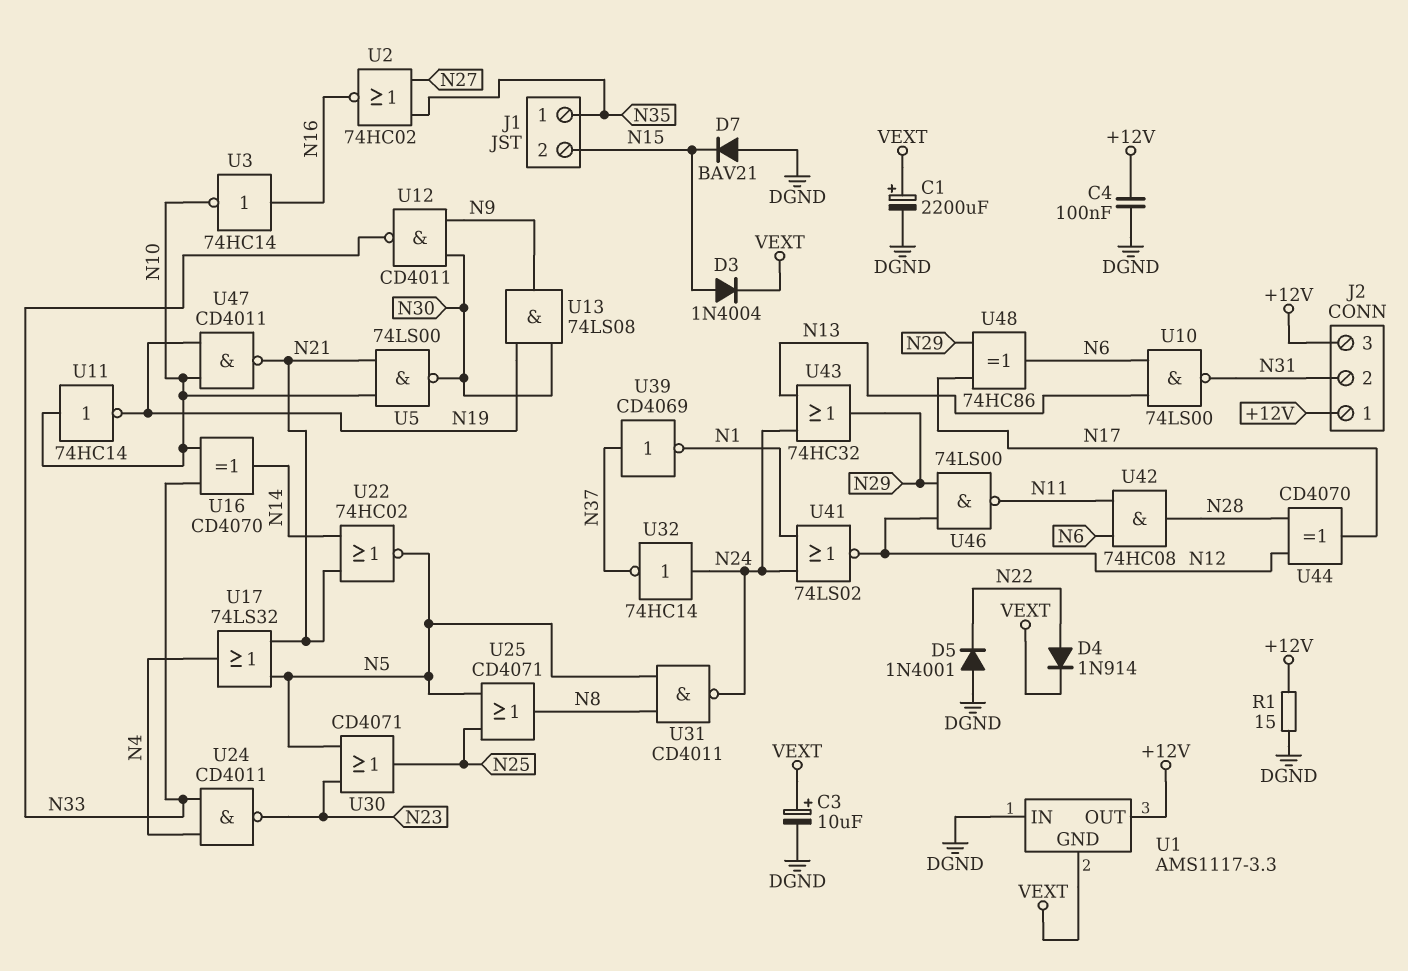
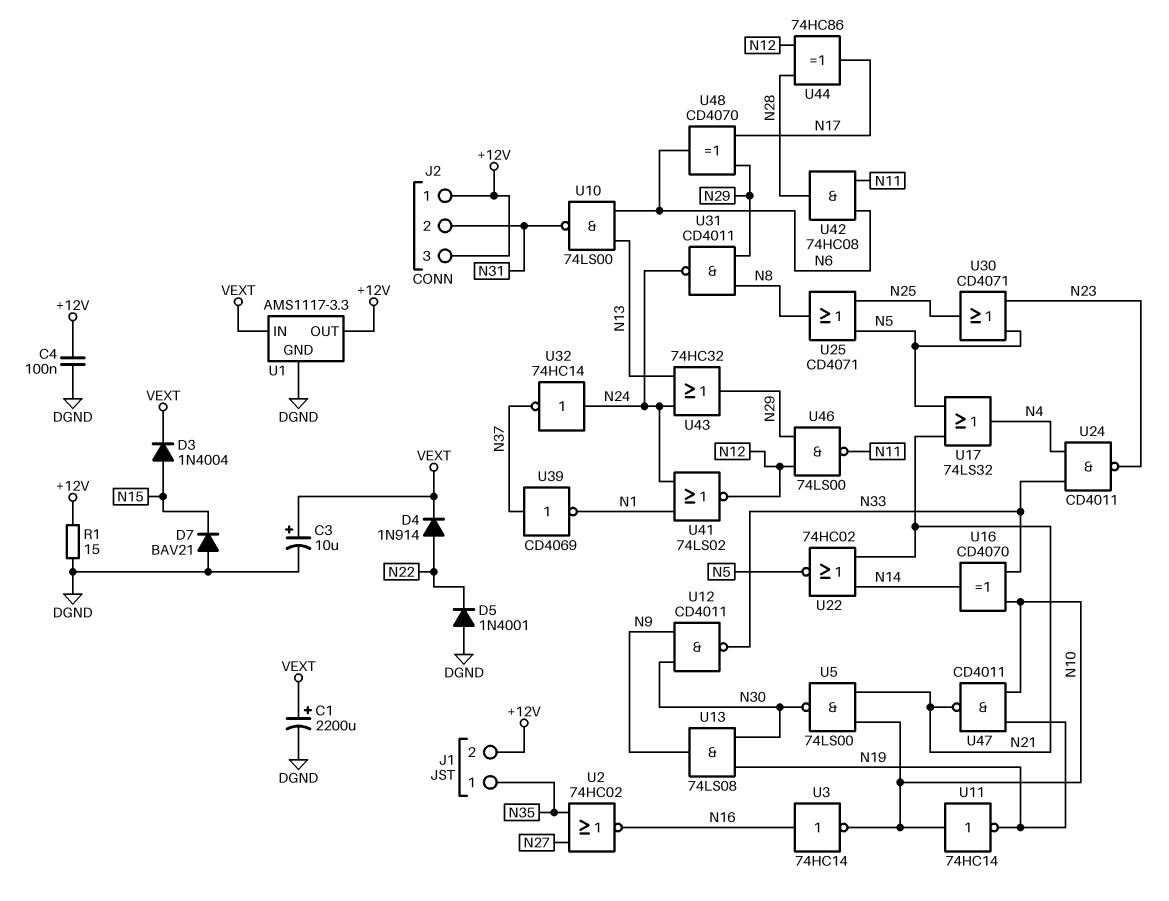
J1 pin 2: N15 -> +12V
U1 pin GND: VEXT -> DGND
U1 pin IN: DGND -> VEXT
U31: NAND CD4011 (in N5, in N8, out N24) -> NAND CD4011 (in N8, in N29, out N24)
U44: XOR CD4070 (in N12, in N28, out N17) -> XOR 74HC86 (in N12, in N28, out N17)
U48: XOR 74HC86 (in N17, in N29, out N6) -> XOR CD4070 (in N17, in N29, out N6)

